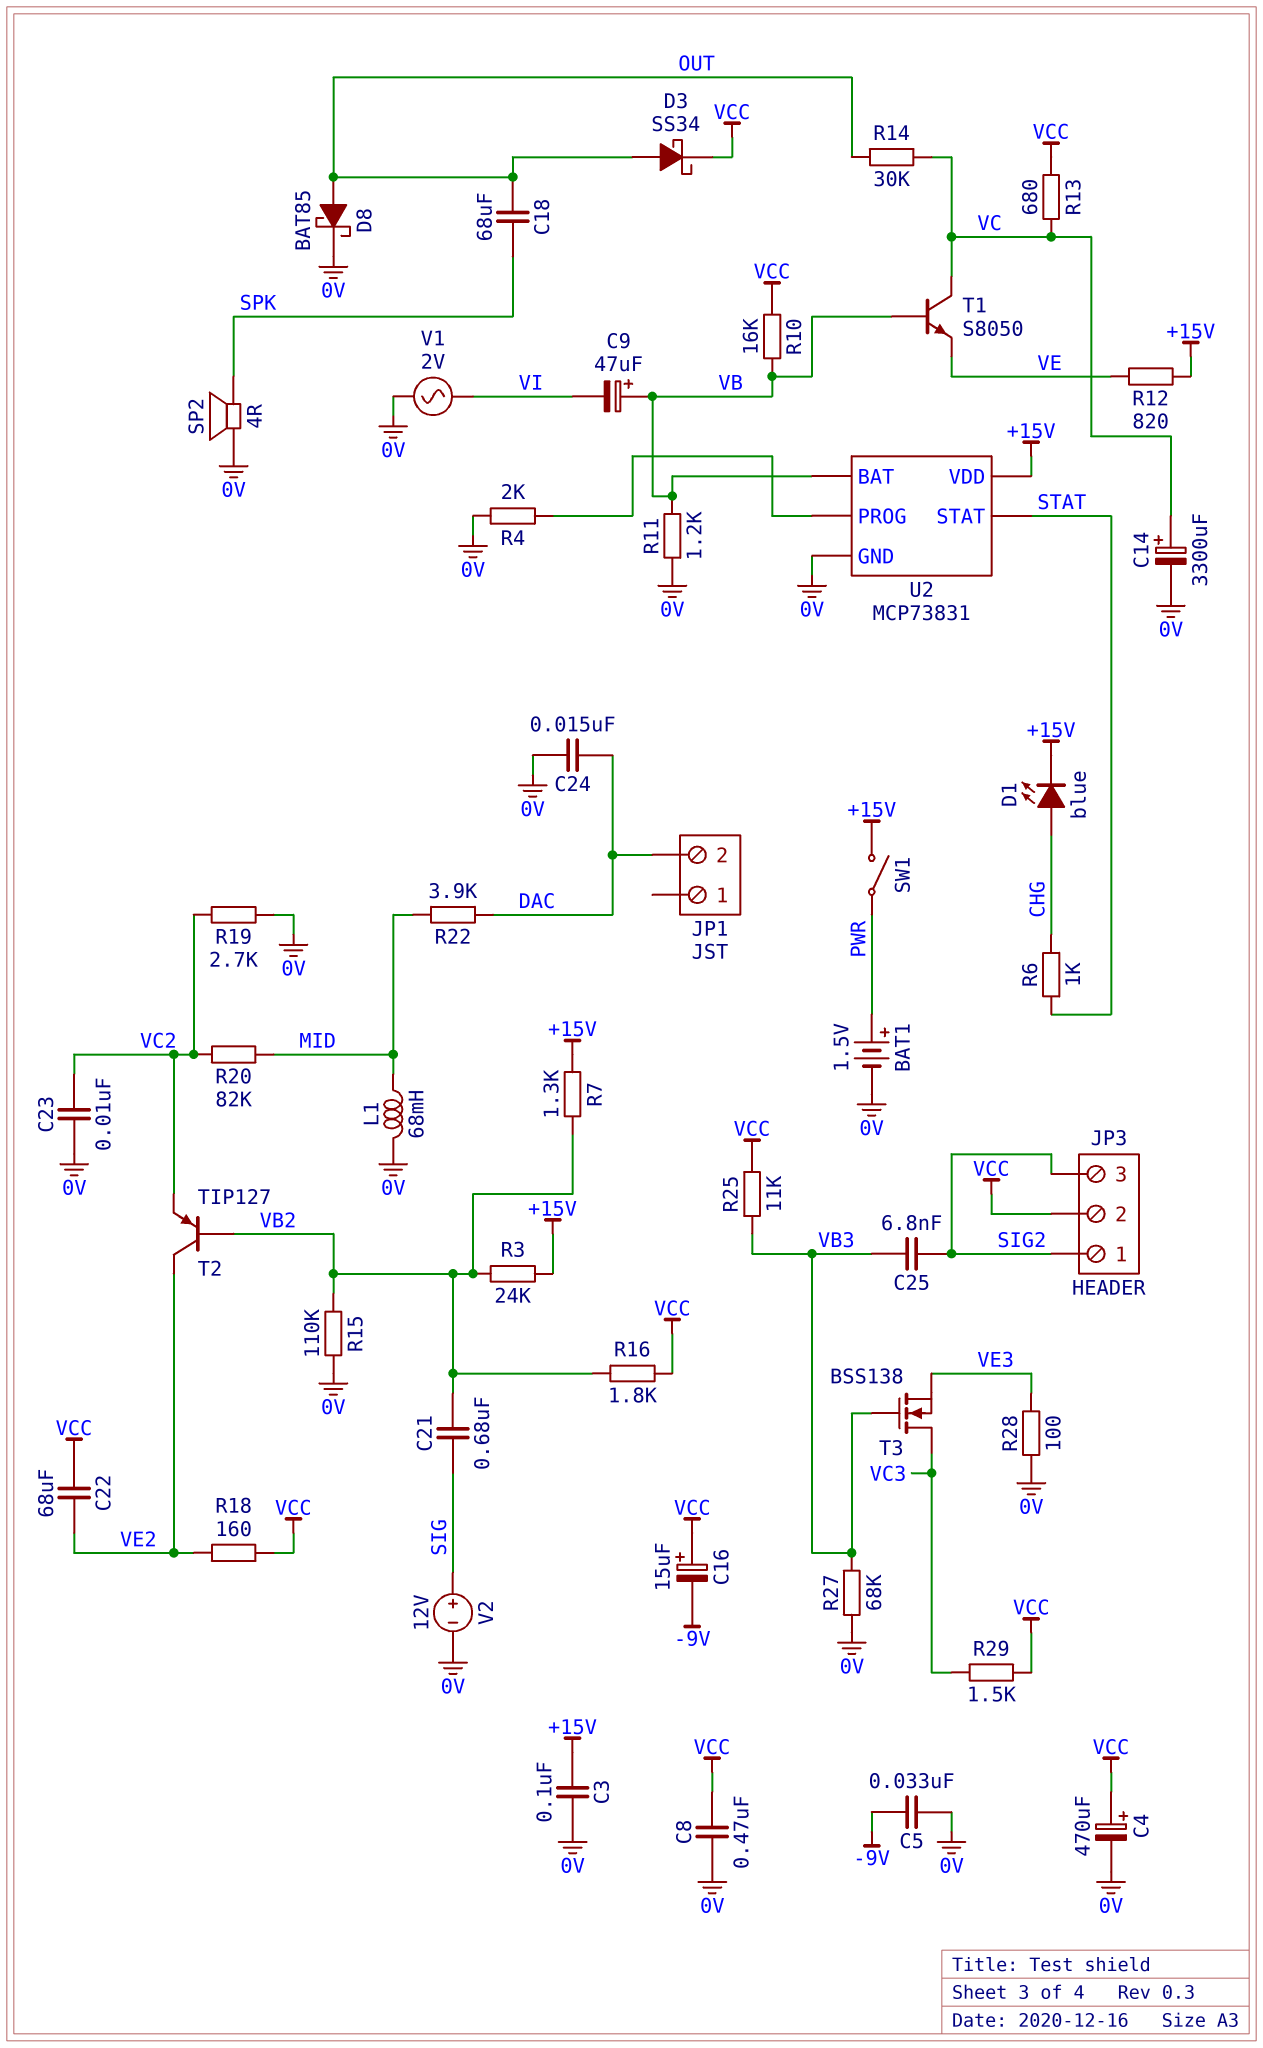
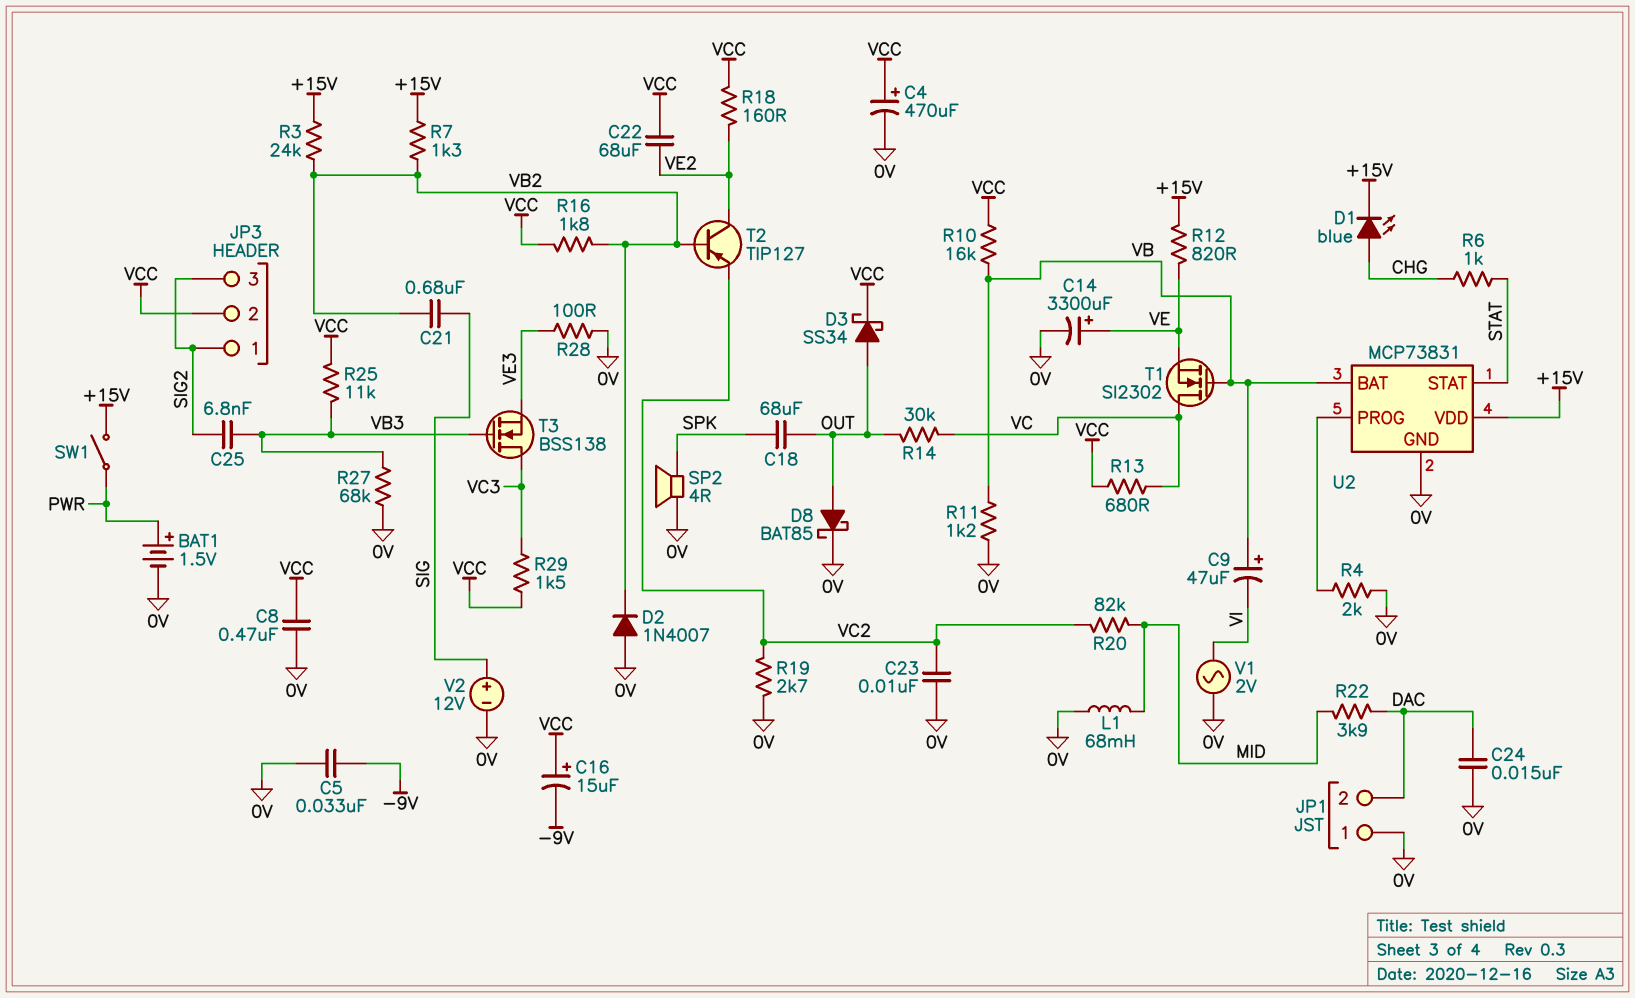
C3: 100nF (+15V, 0V) -> none
C14: 3300uF (plus VC, minus 0V) -> 3300uF (plus VE, minus 0V)
D2: none -> diode 1N4007 (A 0V, K VB2)
JP1 pin 1: none -> 0V
R15: 110k (0V, VB2) -> none
T1: NPN S8050 (B VB, C VC, E VE) -> NMOS SI2302 (G VB, D VC, S VE)

